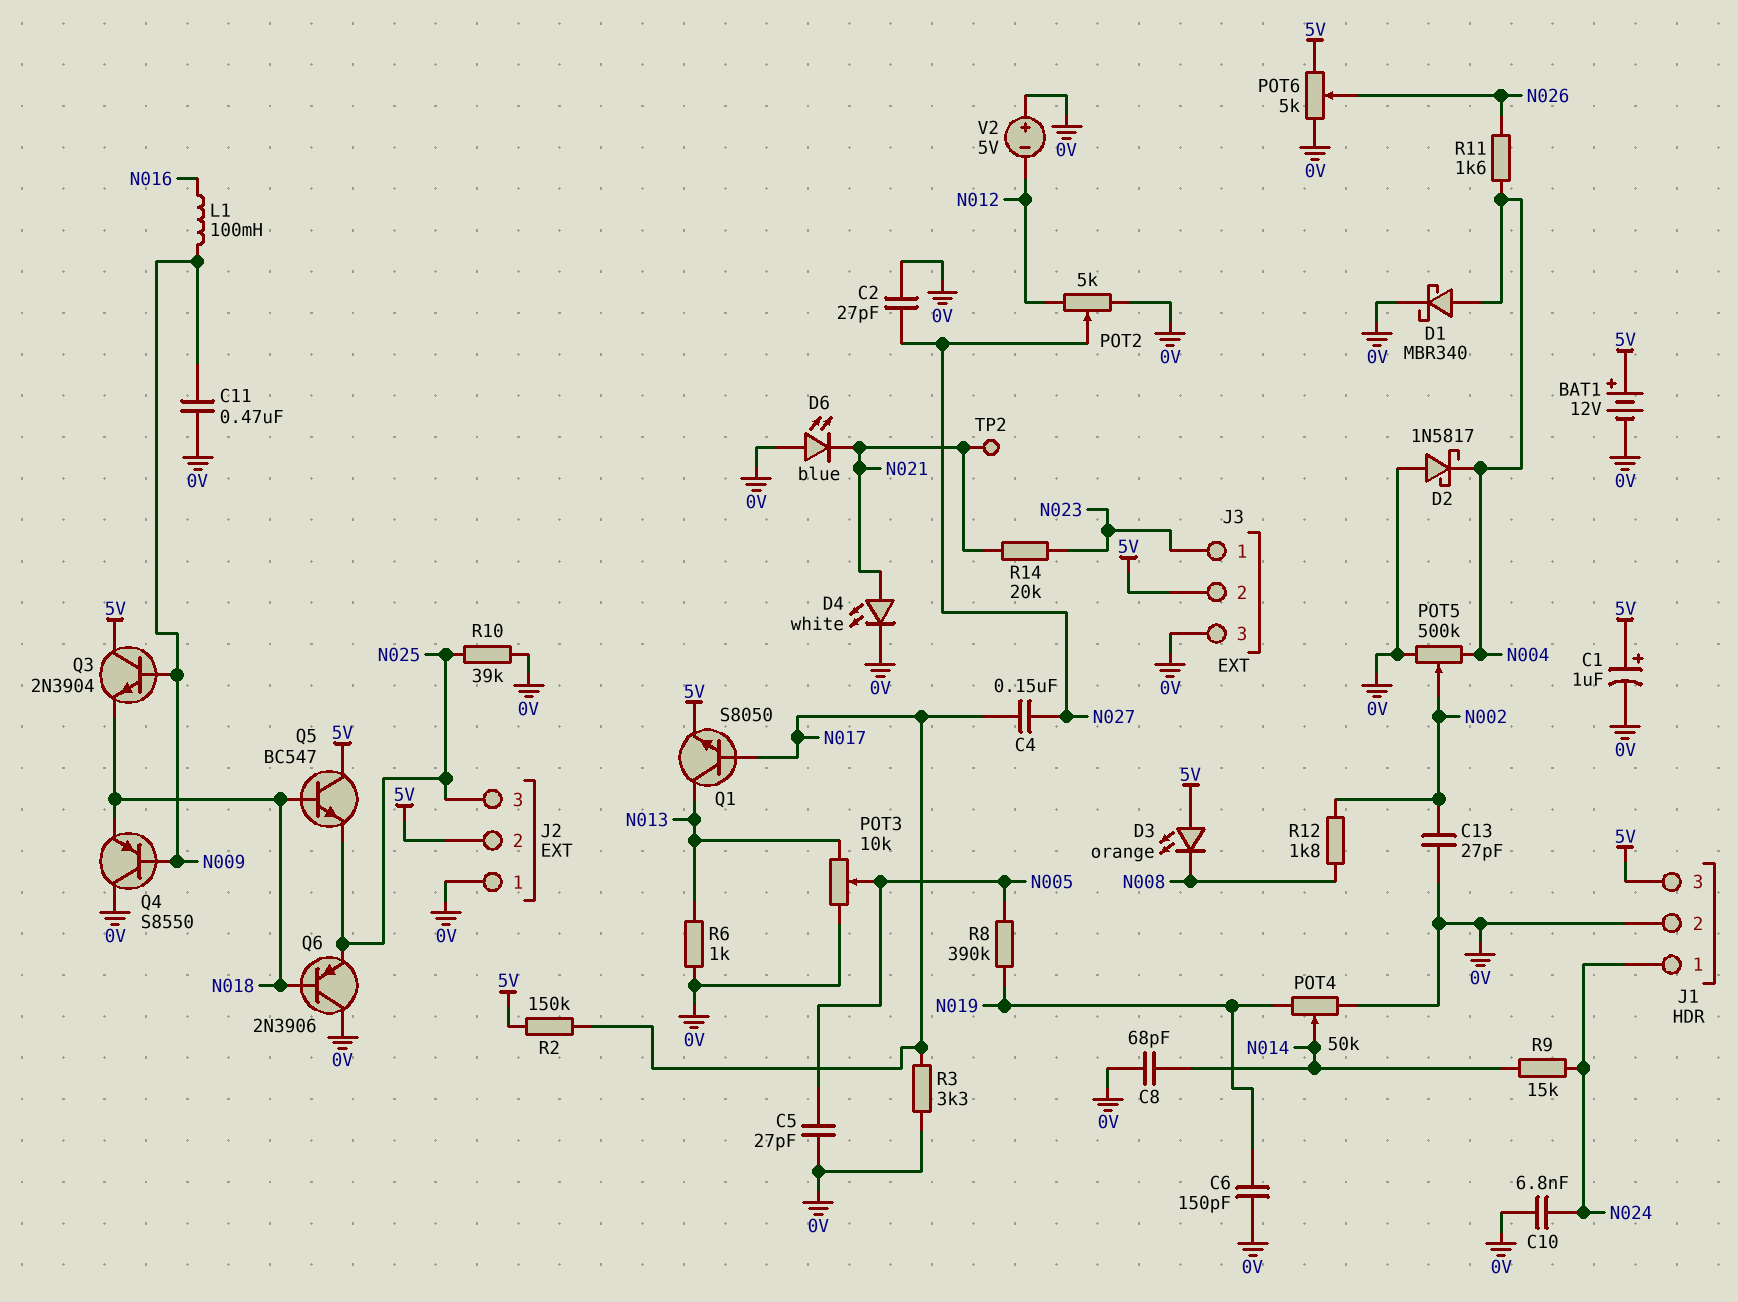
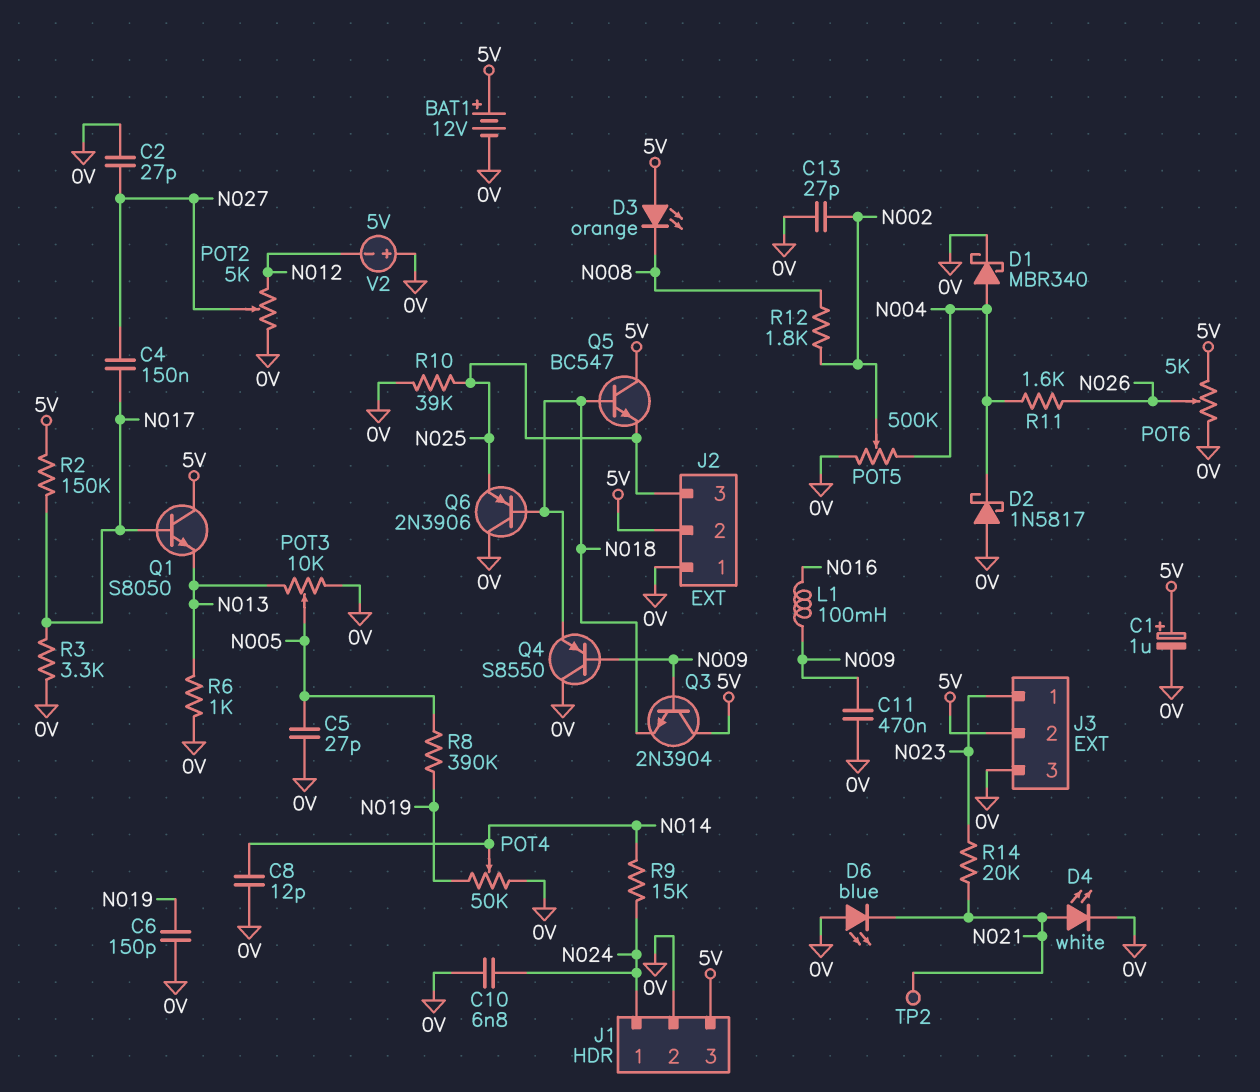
C8: 68pF (0V, N014) -> 12pF (0V, N014)
Q1: NPN S8050 (B N017, C N013, E 5V) -> NPN S8050 (B N017, C 5V, E N013)

